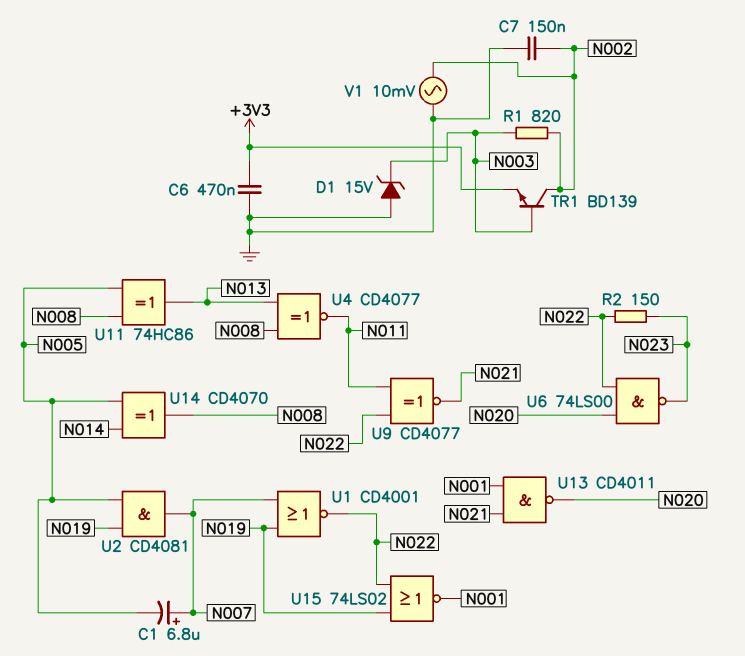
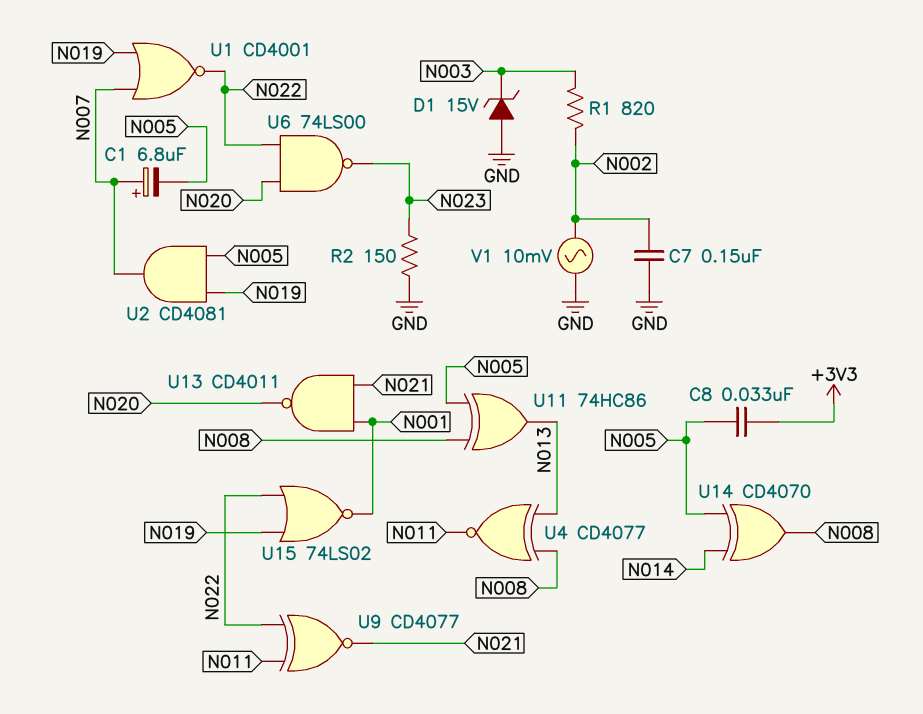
C6: 470nF (+3V3, GND) -> none
C8: none -> 33nF (+3V3, N005)
R2: 150 (N022, N023) -> 150 (GND, N023)
TR1: NPN BD139 (B N003, C N002, E +3V3) -> none

